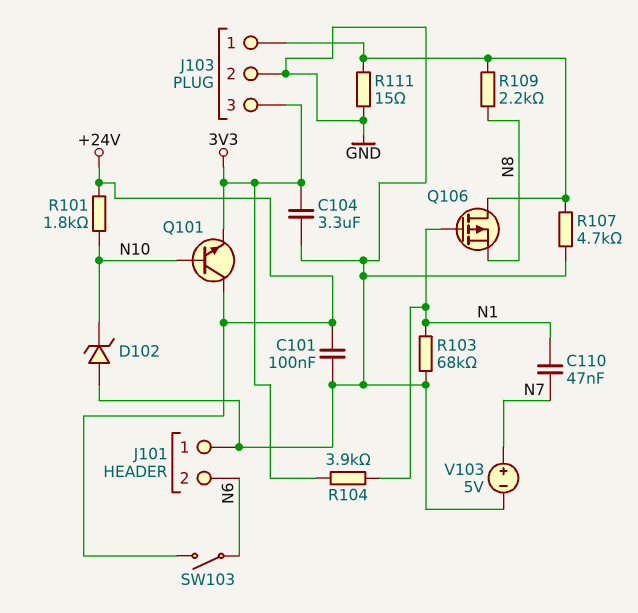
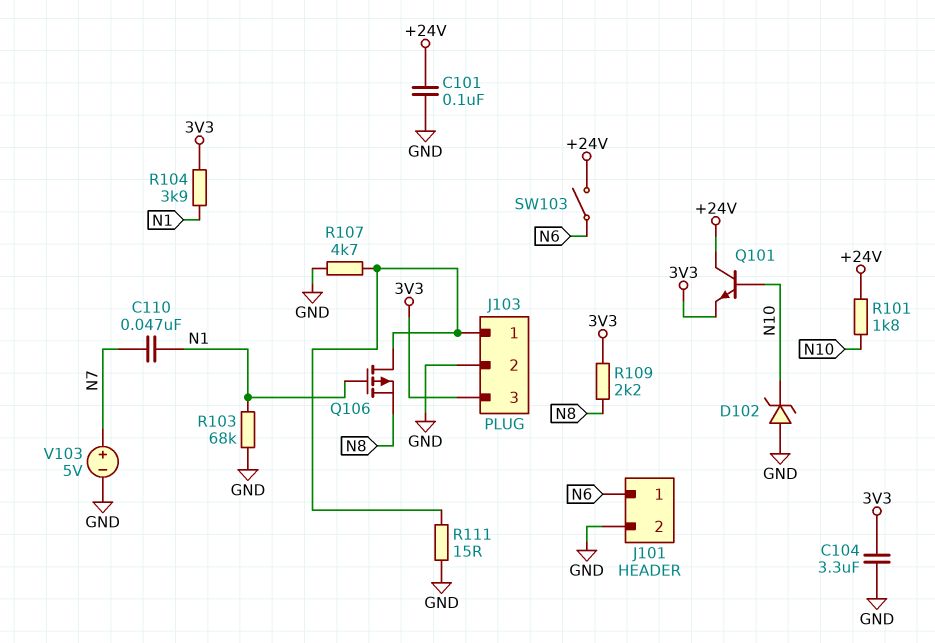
J101 pin 1: GND -> N6
J101 pin 2: N6 -> GND
R109: 2.2k (J103/1, N8) -> 2.2k (3V3, N8)

